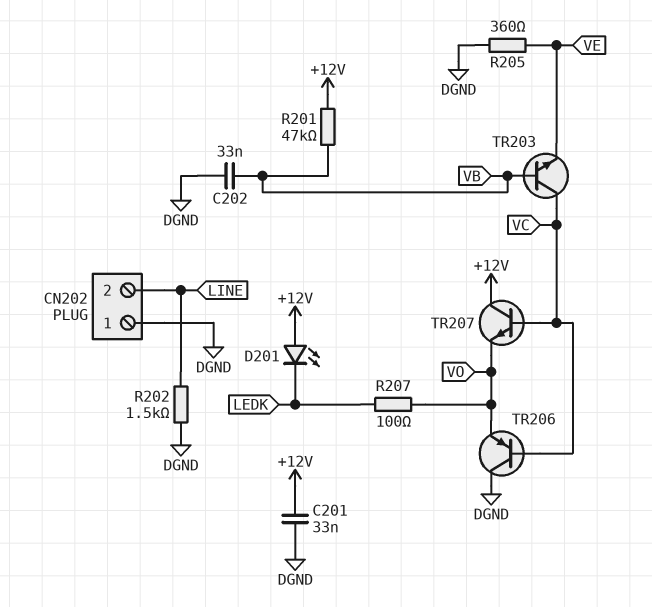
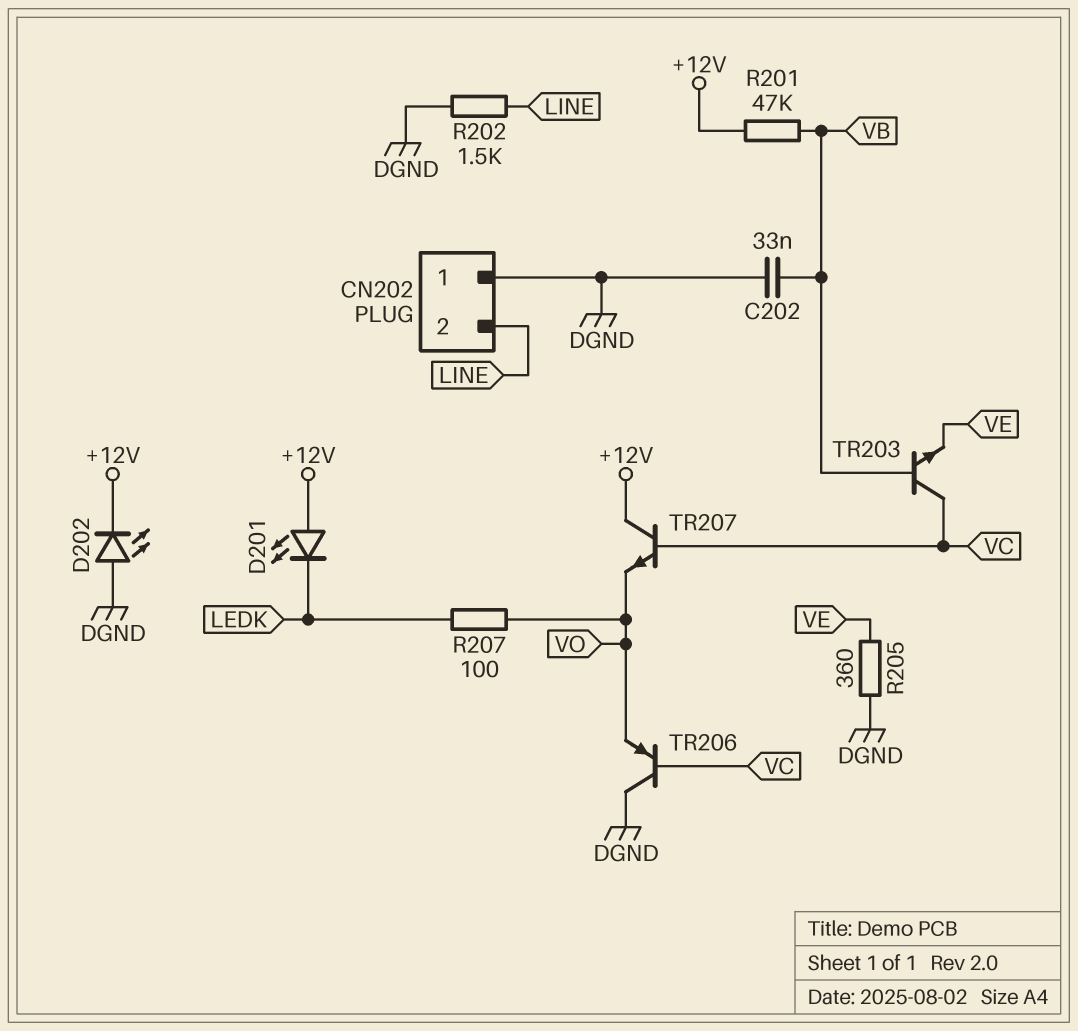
C201: 33nF (+12V, DGND) -> none
D202: none -> LED (A DGND, K +12V)

